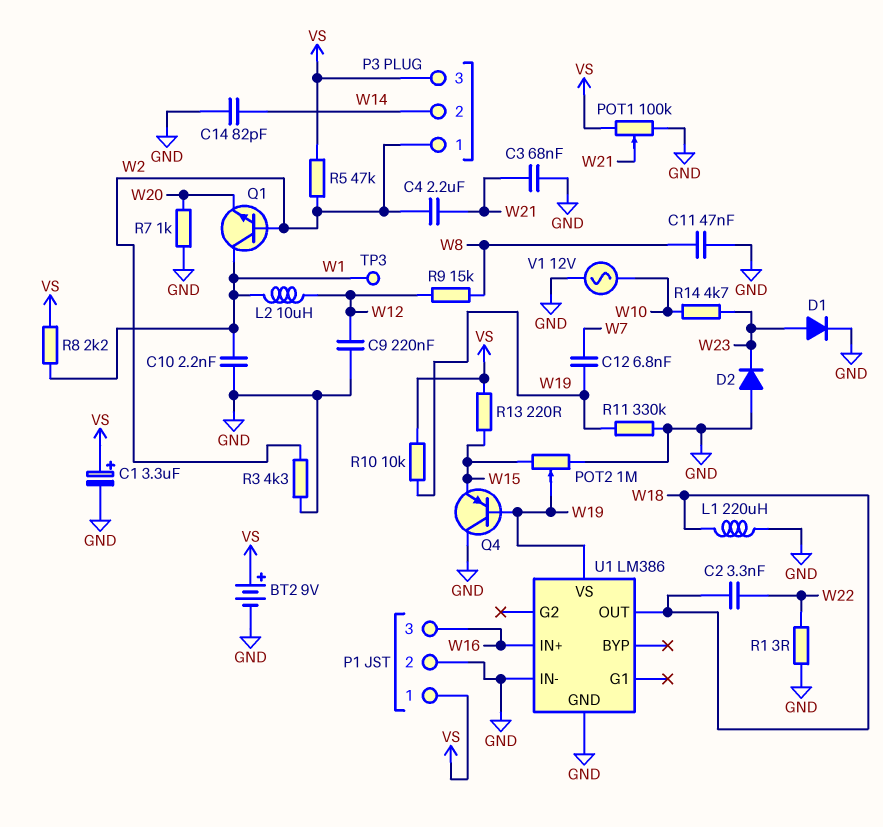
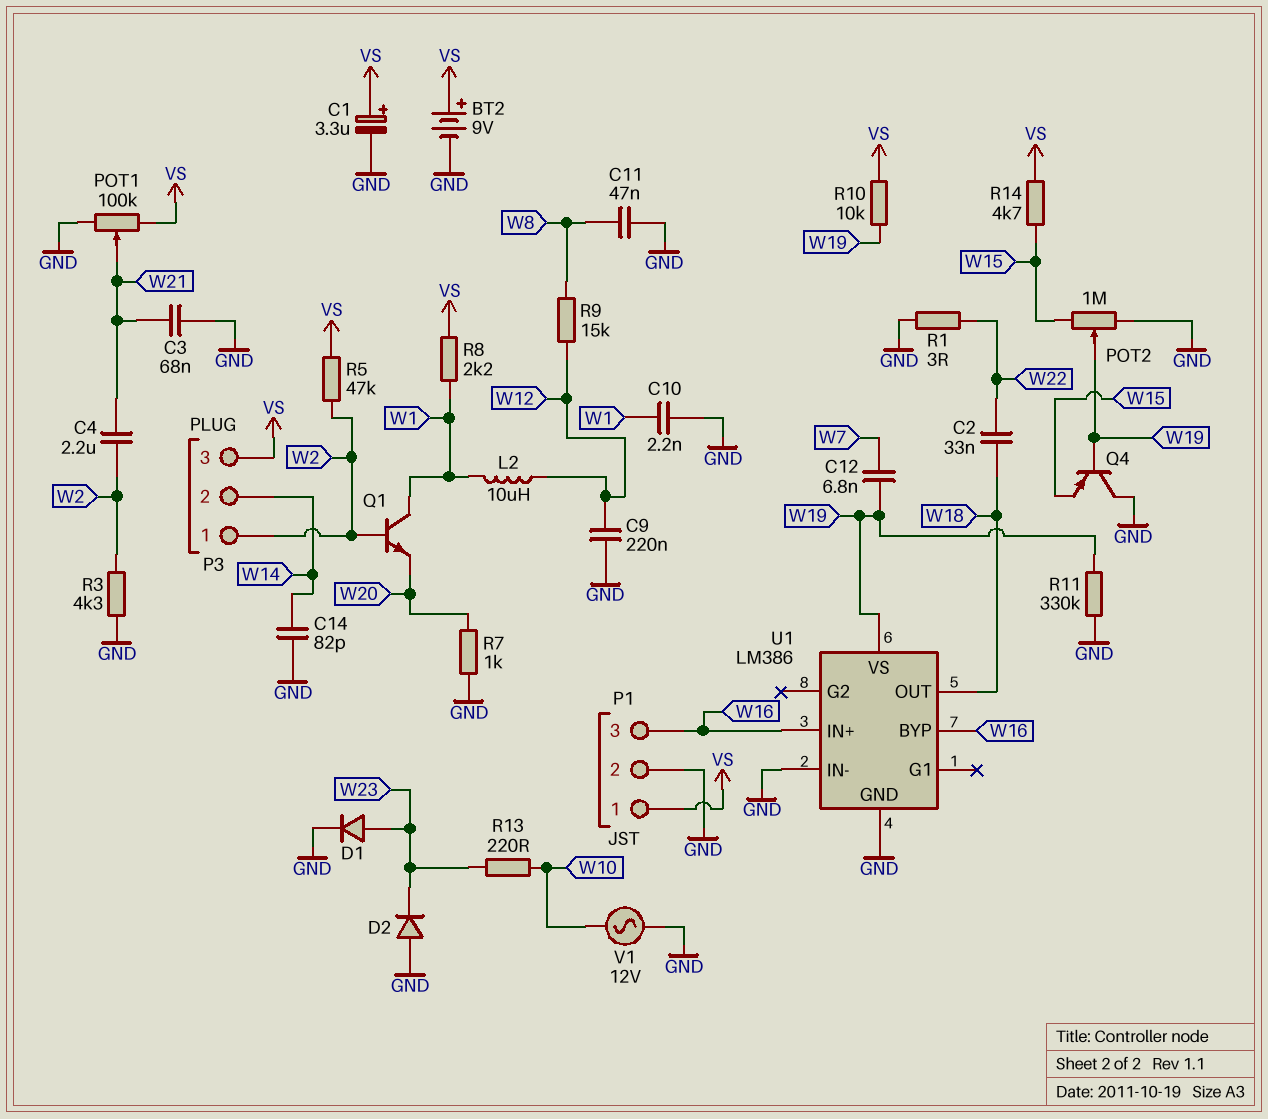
C2: 3.3nF (W18, W22) -> 33nF (W18, W22)
L1: 220uH (GND, W18) -> none
R13: 220 (VS, W15) -> 220 (W10, W23)
R14: 4.7k (W10, W23) -> 4.7k (VS, W15)
TP3: test point (W1) -> none
U1 pin BYP: none -> W16

